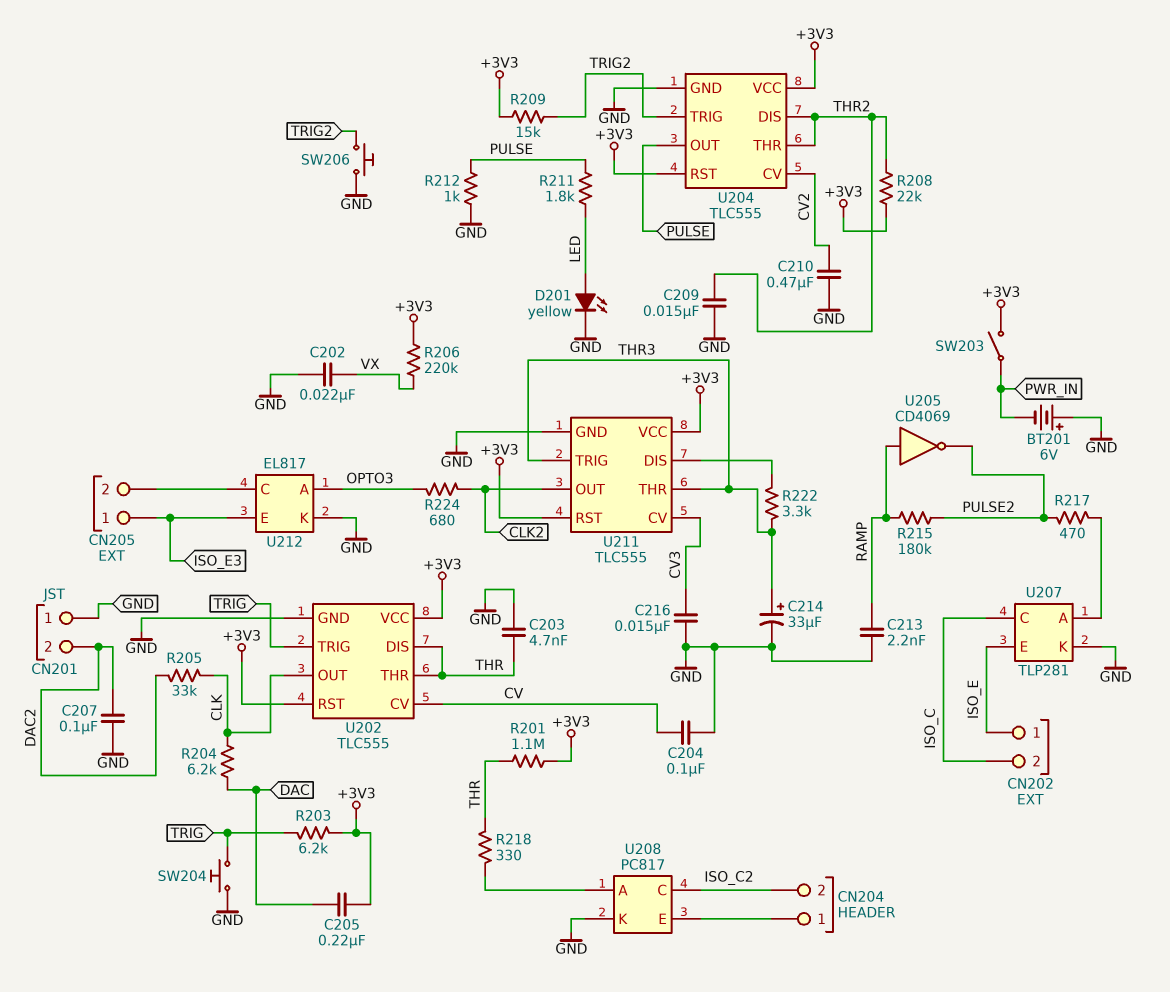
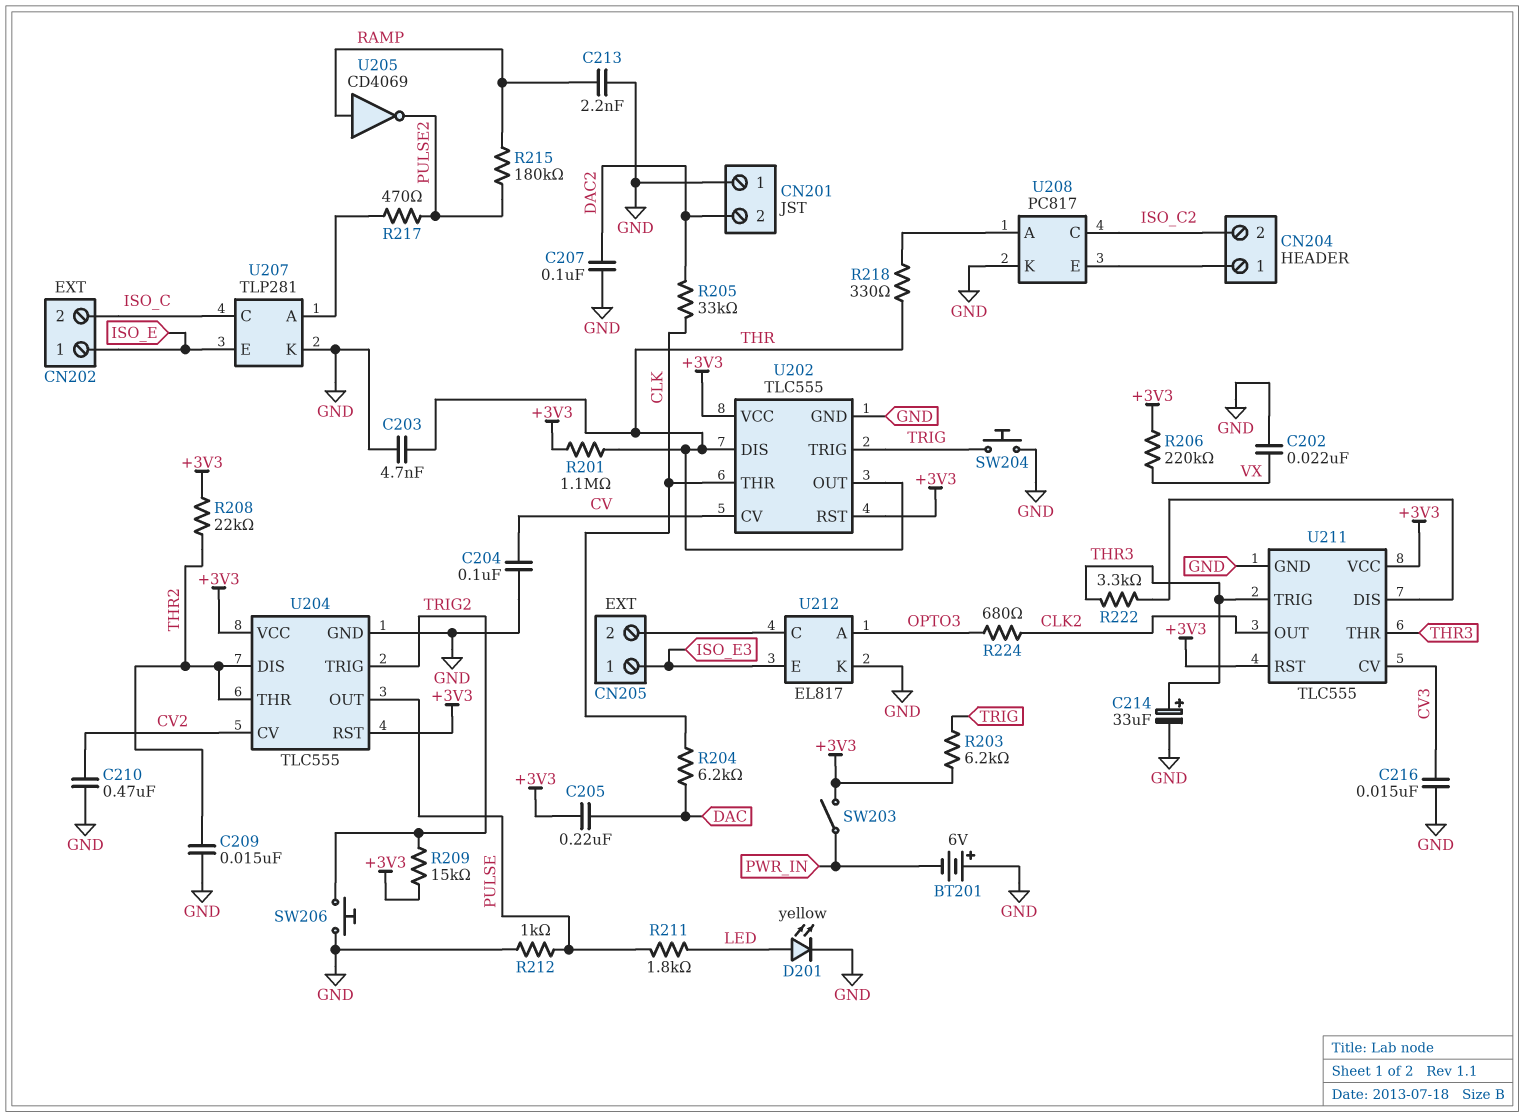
U202 pin OUT: CLK -> THR
U202 pin THR: THR -> CLK

